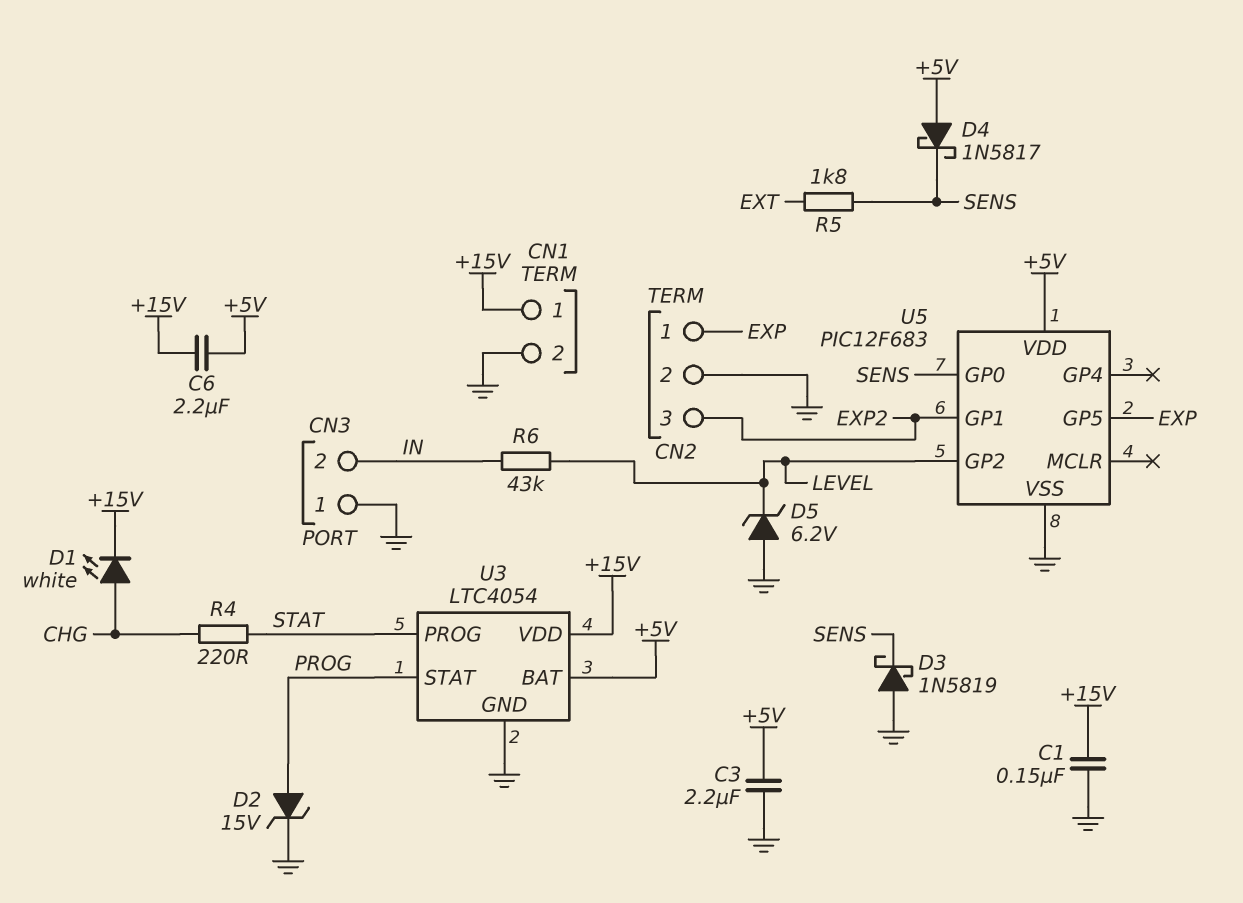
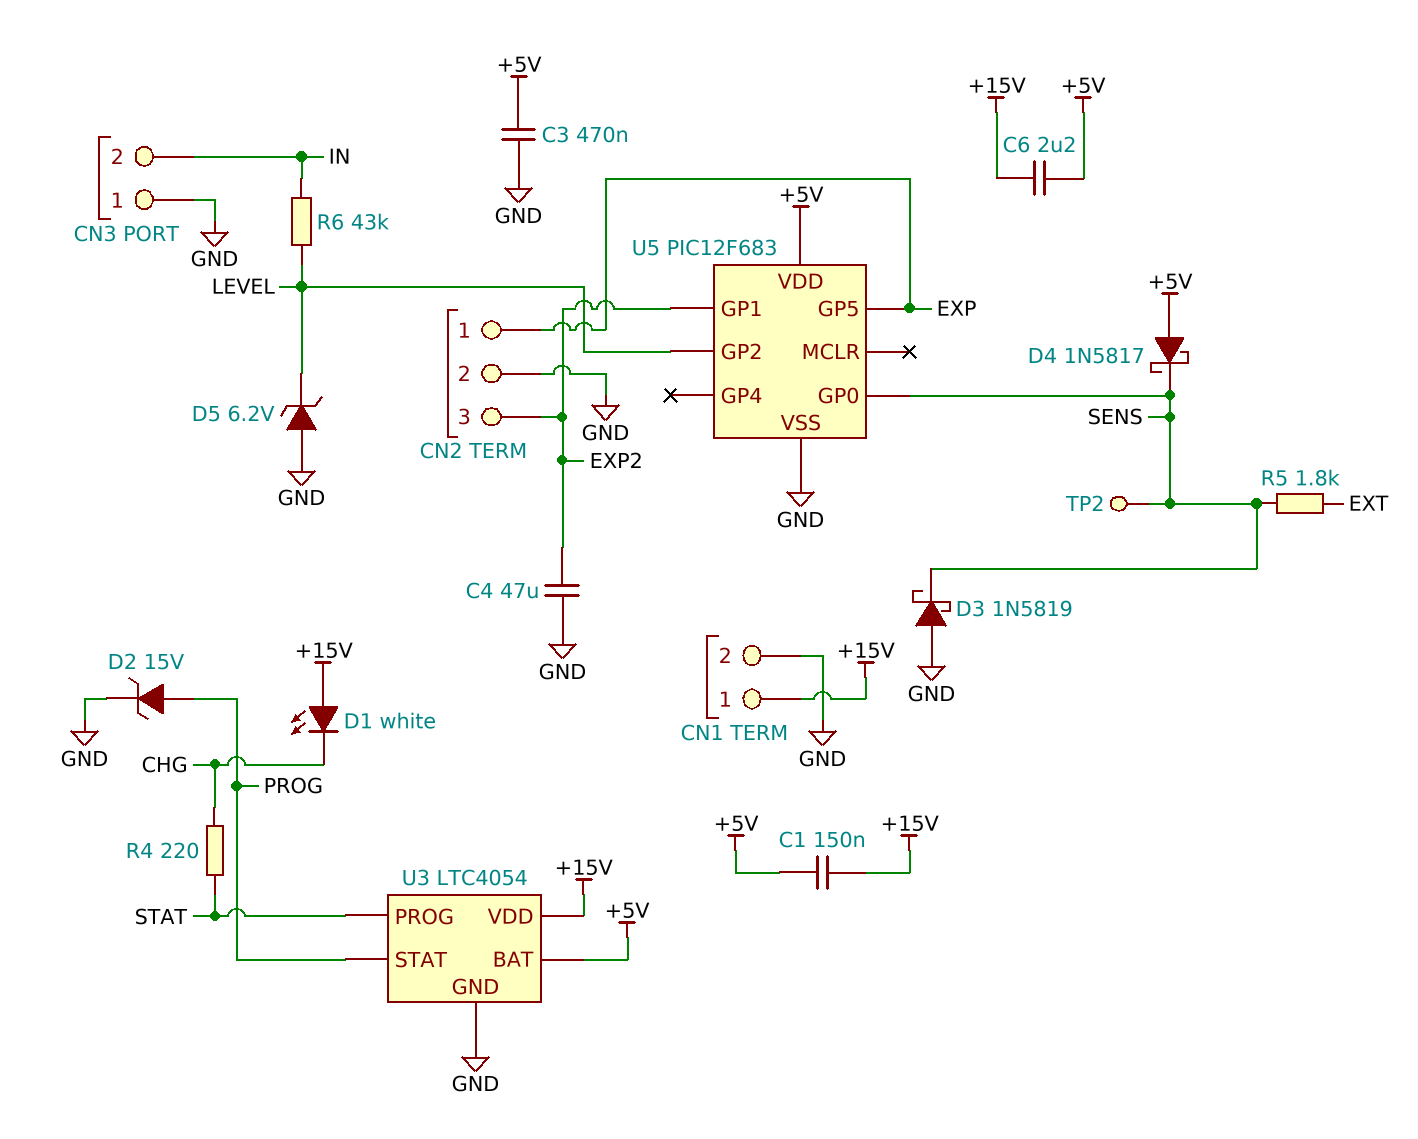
C1: 150nF (+15V, GND) -> 150nF (+5V, +15V)
C3: 2.2uF (+5V, GND) -> 470nF (+5V, GND)
C4: none -> 47uF (EXP2, GND)
D1: LED white (A CHG, K +15V) -> LED white (A +15V, K CHG)
TP2: none -> test point (SENS)

